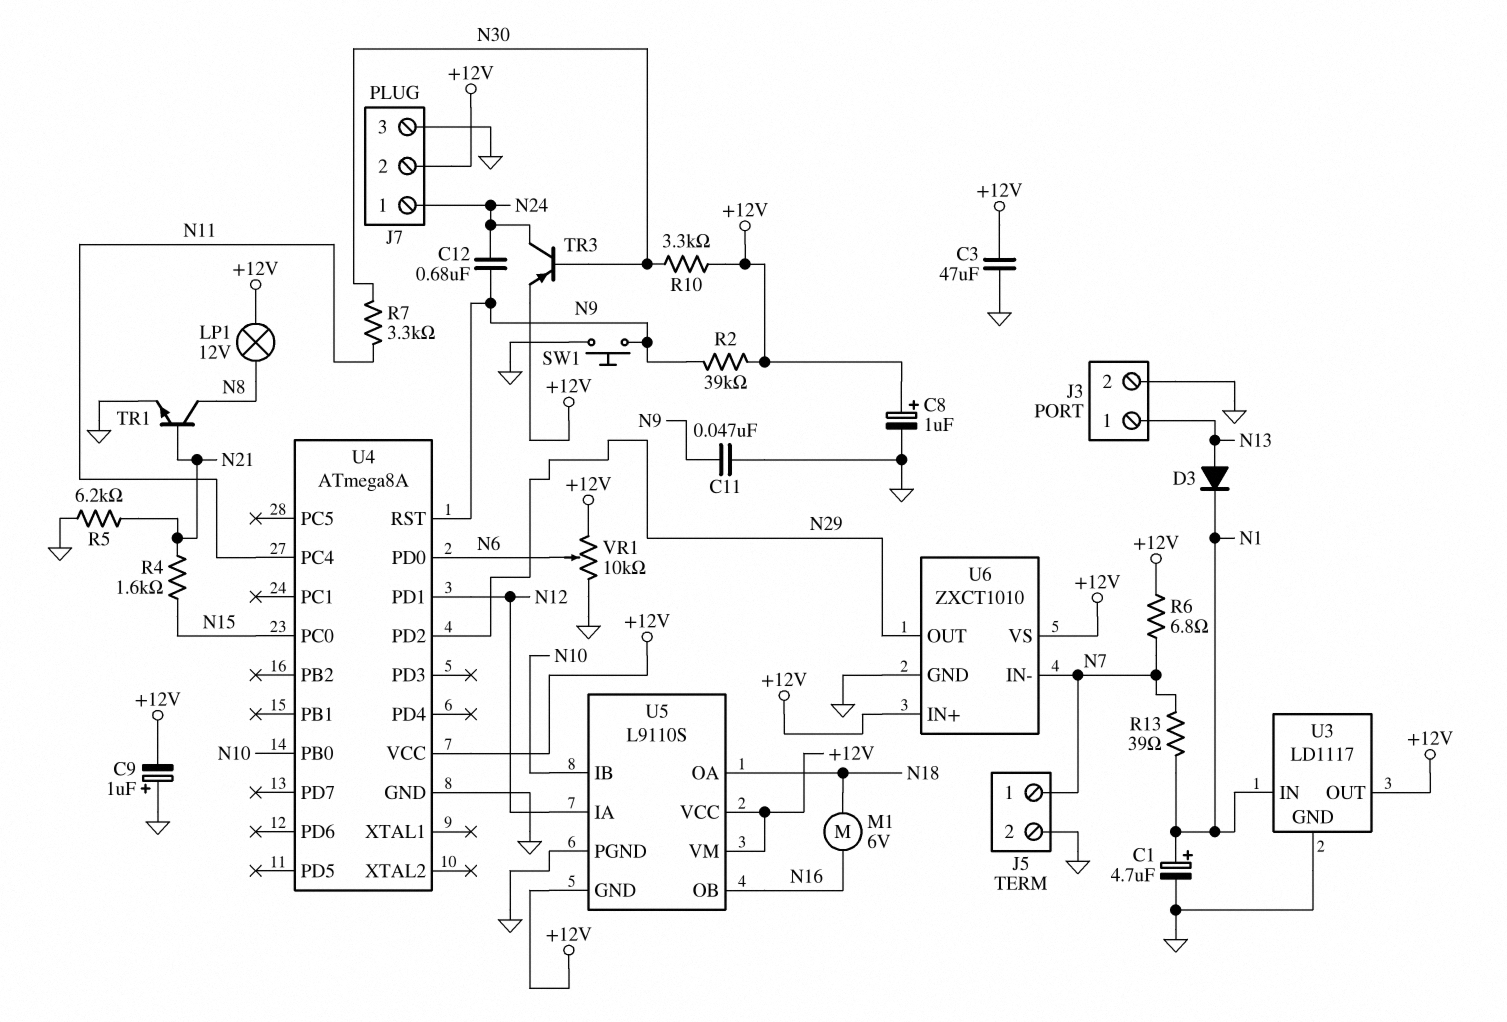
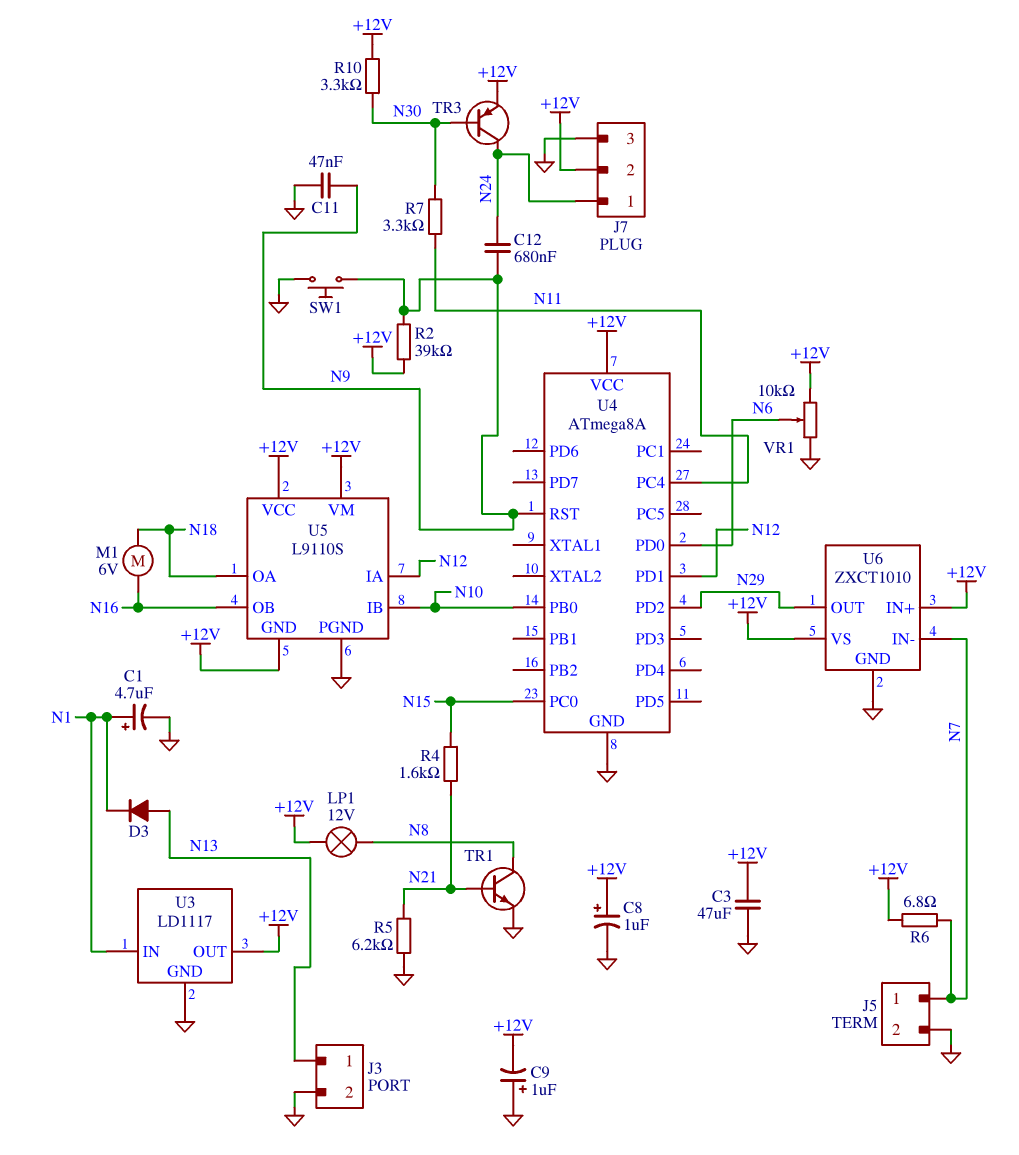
R13: 39 (N1, N7) -> none

